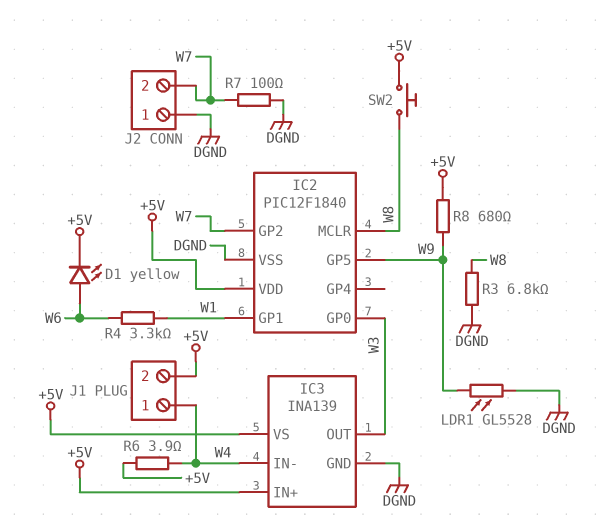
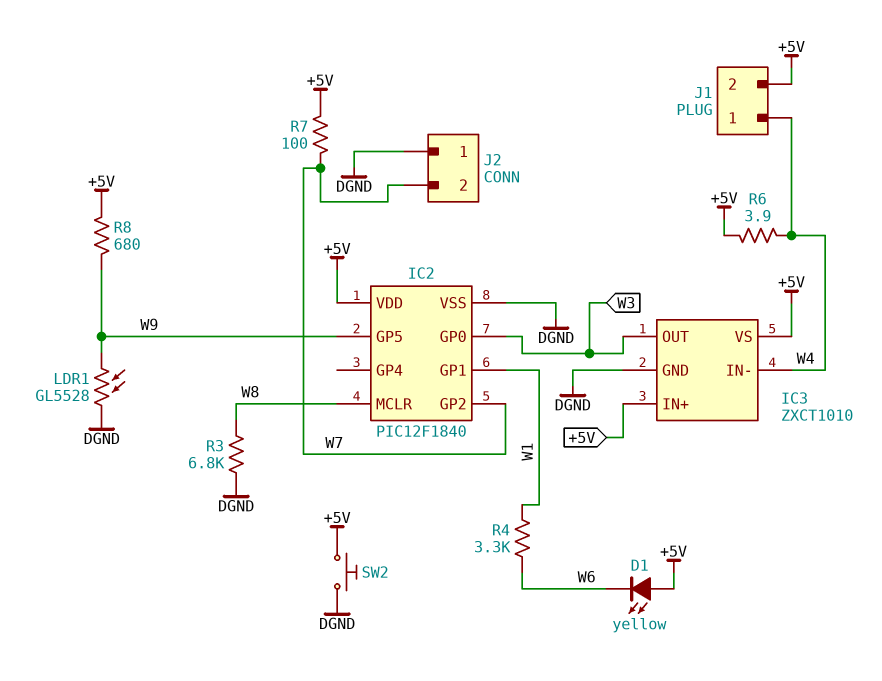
D1: LED yellow (A W6, K +5V) -> LED yellow (A +5V, K W6)
IC3: INA139 -> ZXCT1010
R7: 100 (DGND, W7) -> 100 (+5V, W7)
SW2: button (+5V, W8) -> button (+5V, DGND)

